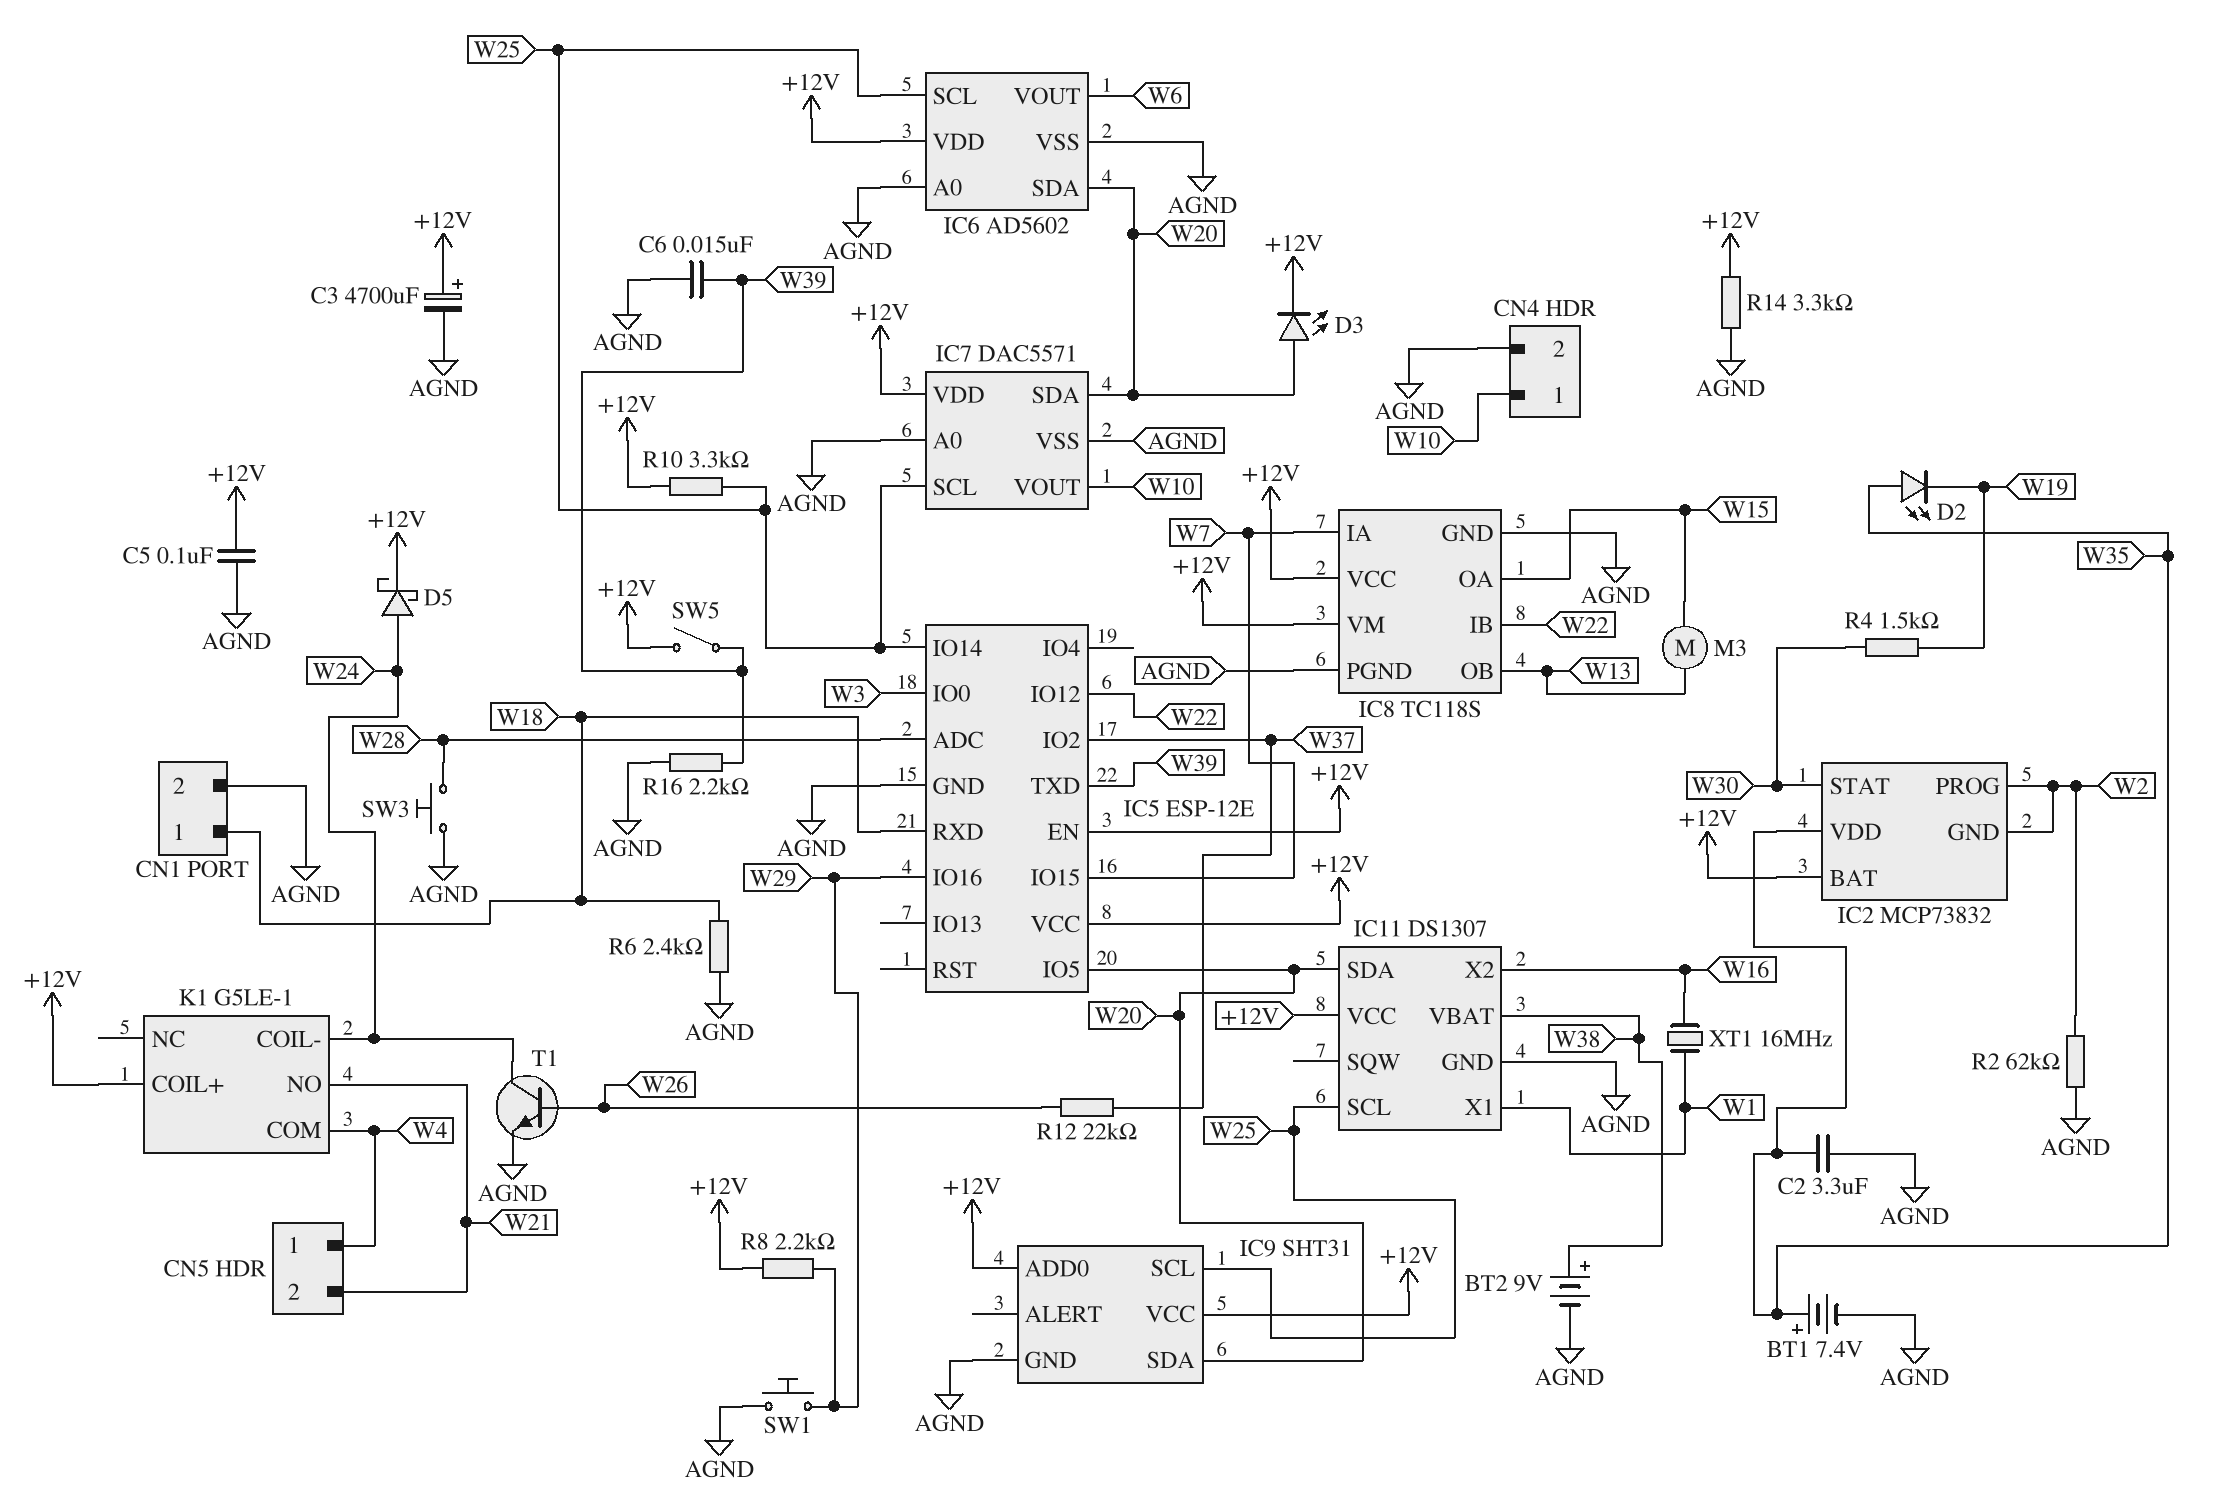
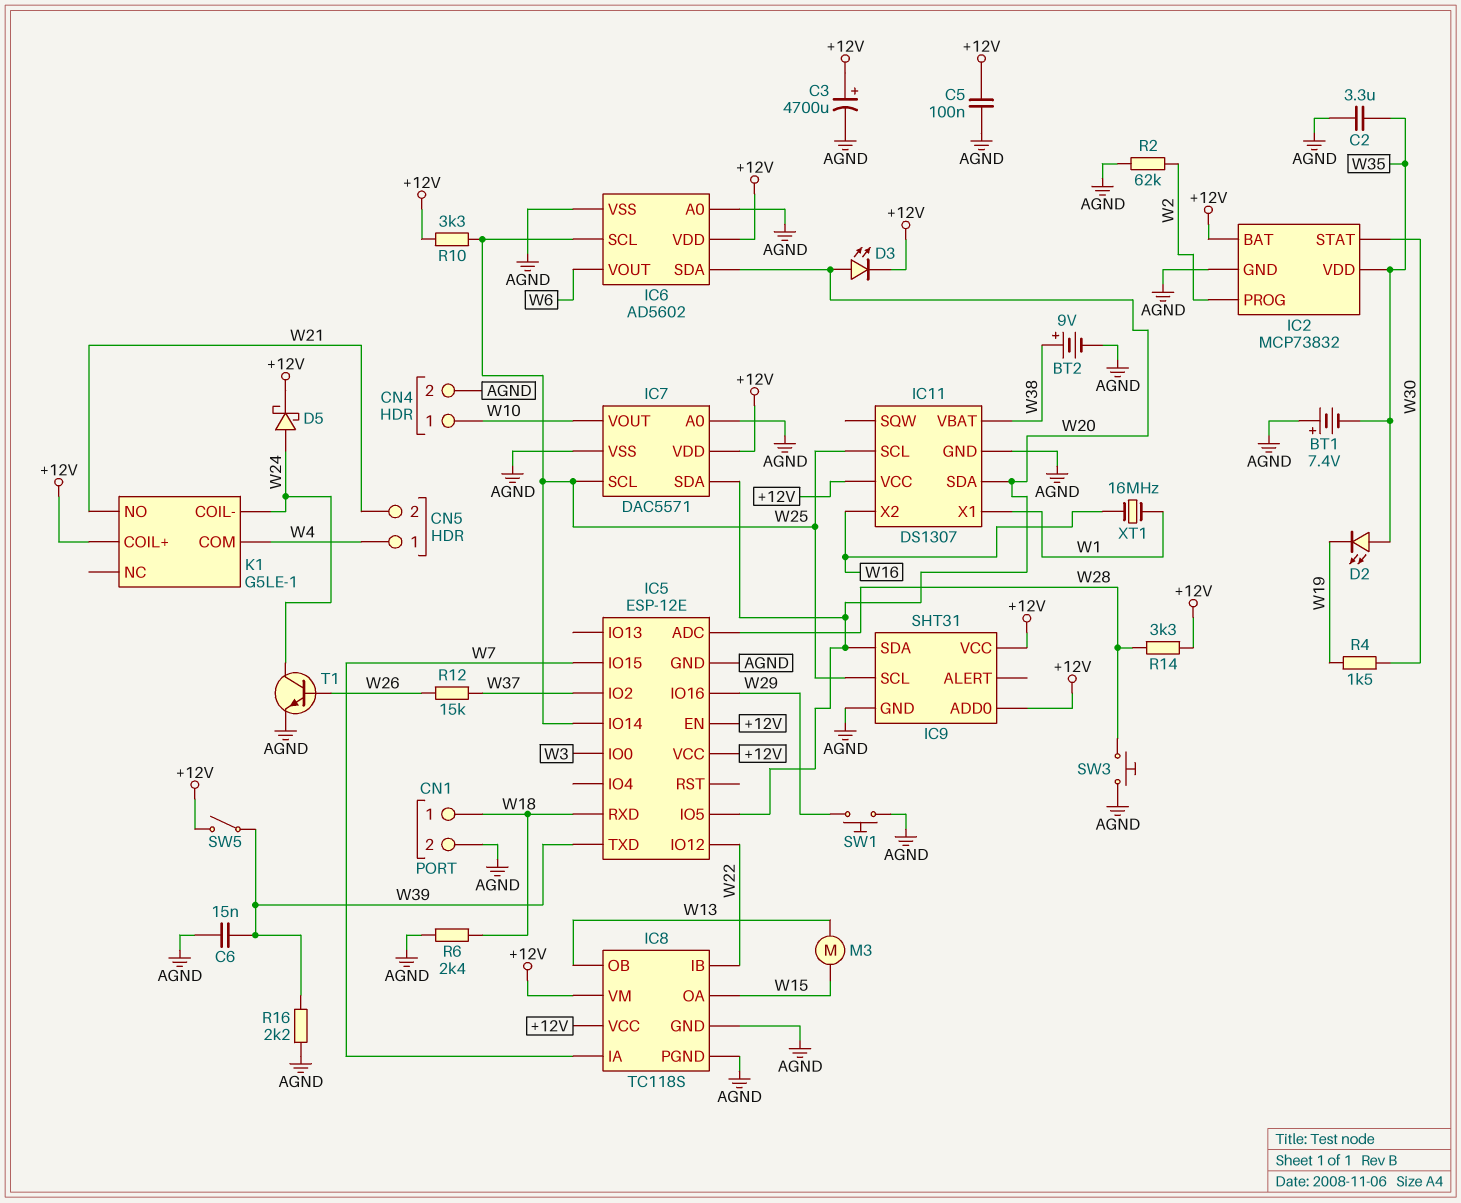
BT1: 7.4V (plus W35, minus AGND) -> 7.4V (plus AGND, minus W35)
IC2 pin GND: W2 -> AGND
R8: 2.2k (+12V, W29) -> none
R12: 22k (W26, W37) -> 15k (W26, W37)
R14: 3.3k (+12V, AGND) -> 3.3k (+12V, W28)

